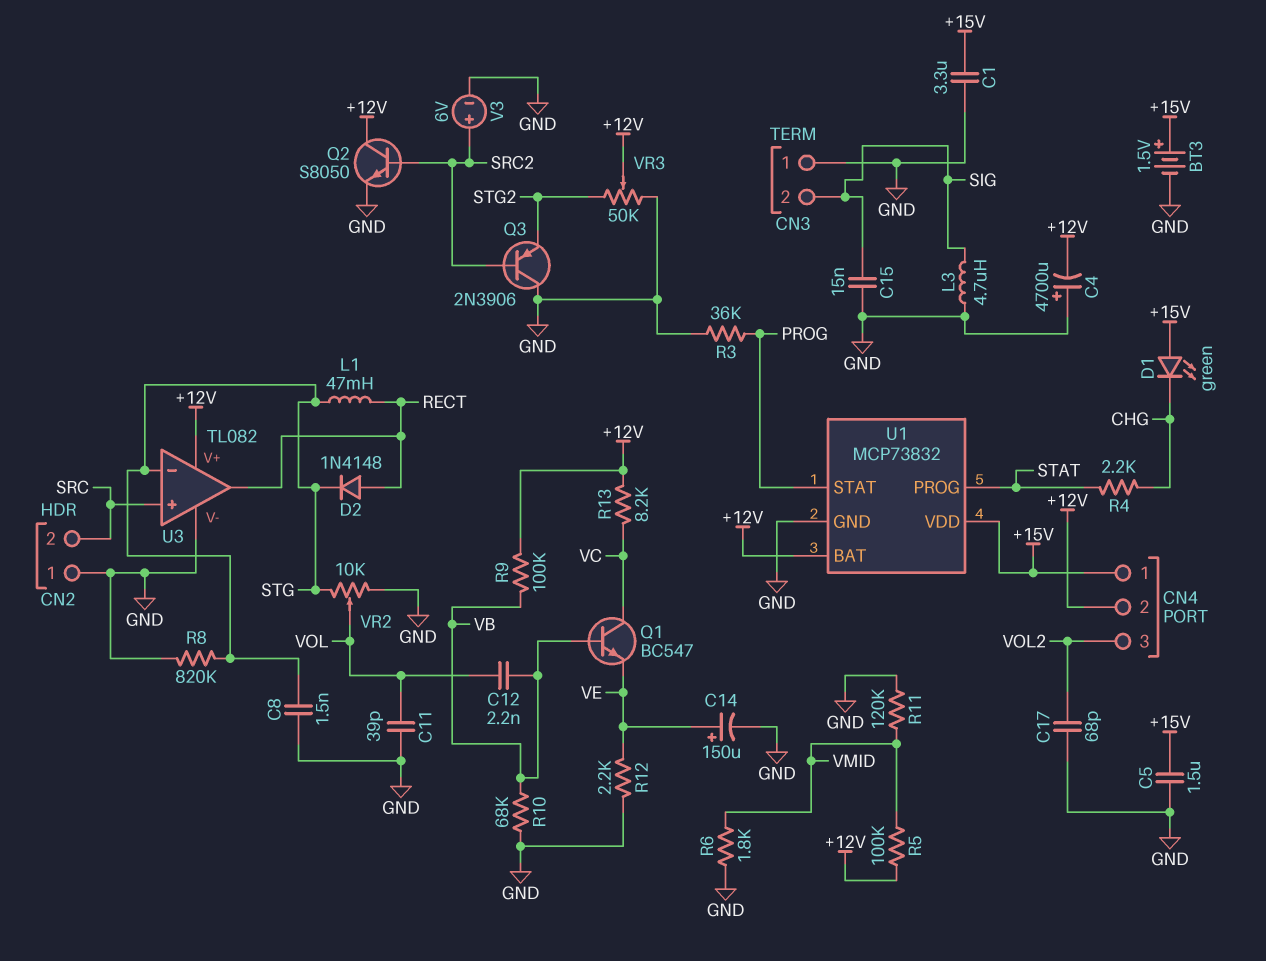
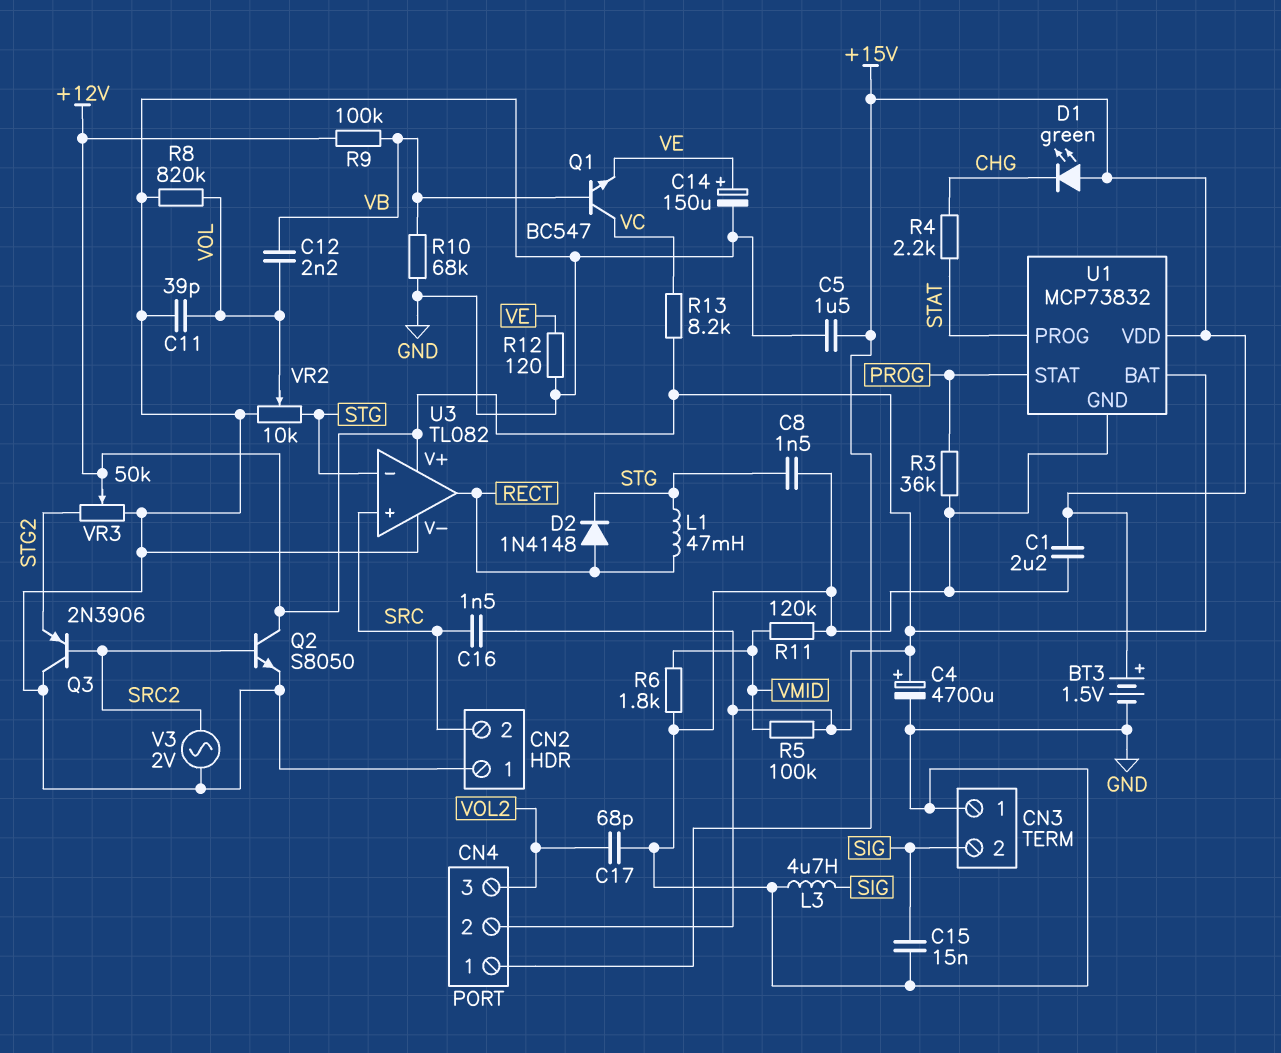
C1: 3.3uF (+15V, GND) -> 2.2uF (+15V, GND)
C4: 4700uF (plus GND, minus +12V) -> 4700uF (plus +12V, minus GND)
C16: none -> 1.5nF (+12V, SRC)
R8: 820k (GND, STG) -> 820k (GND, VOL)
R12: 2.2k (GND, VE) -> 120 (GND, VE)
V3: 6V (plus SRC2, minus GND) -> AC 2V (GND, SRC2)

